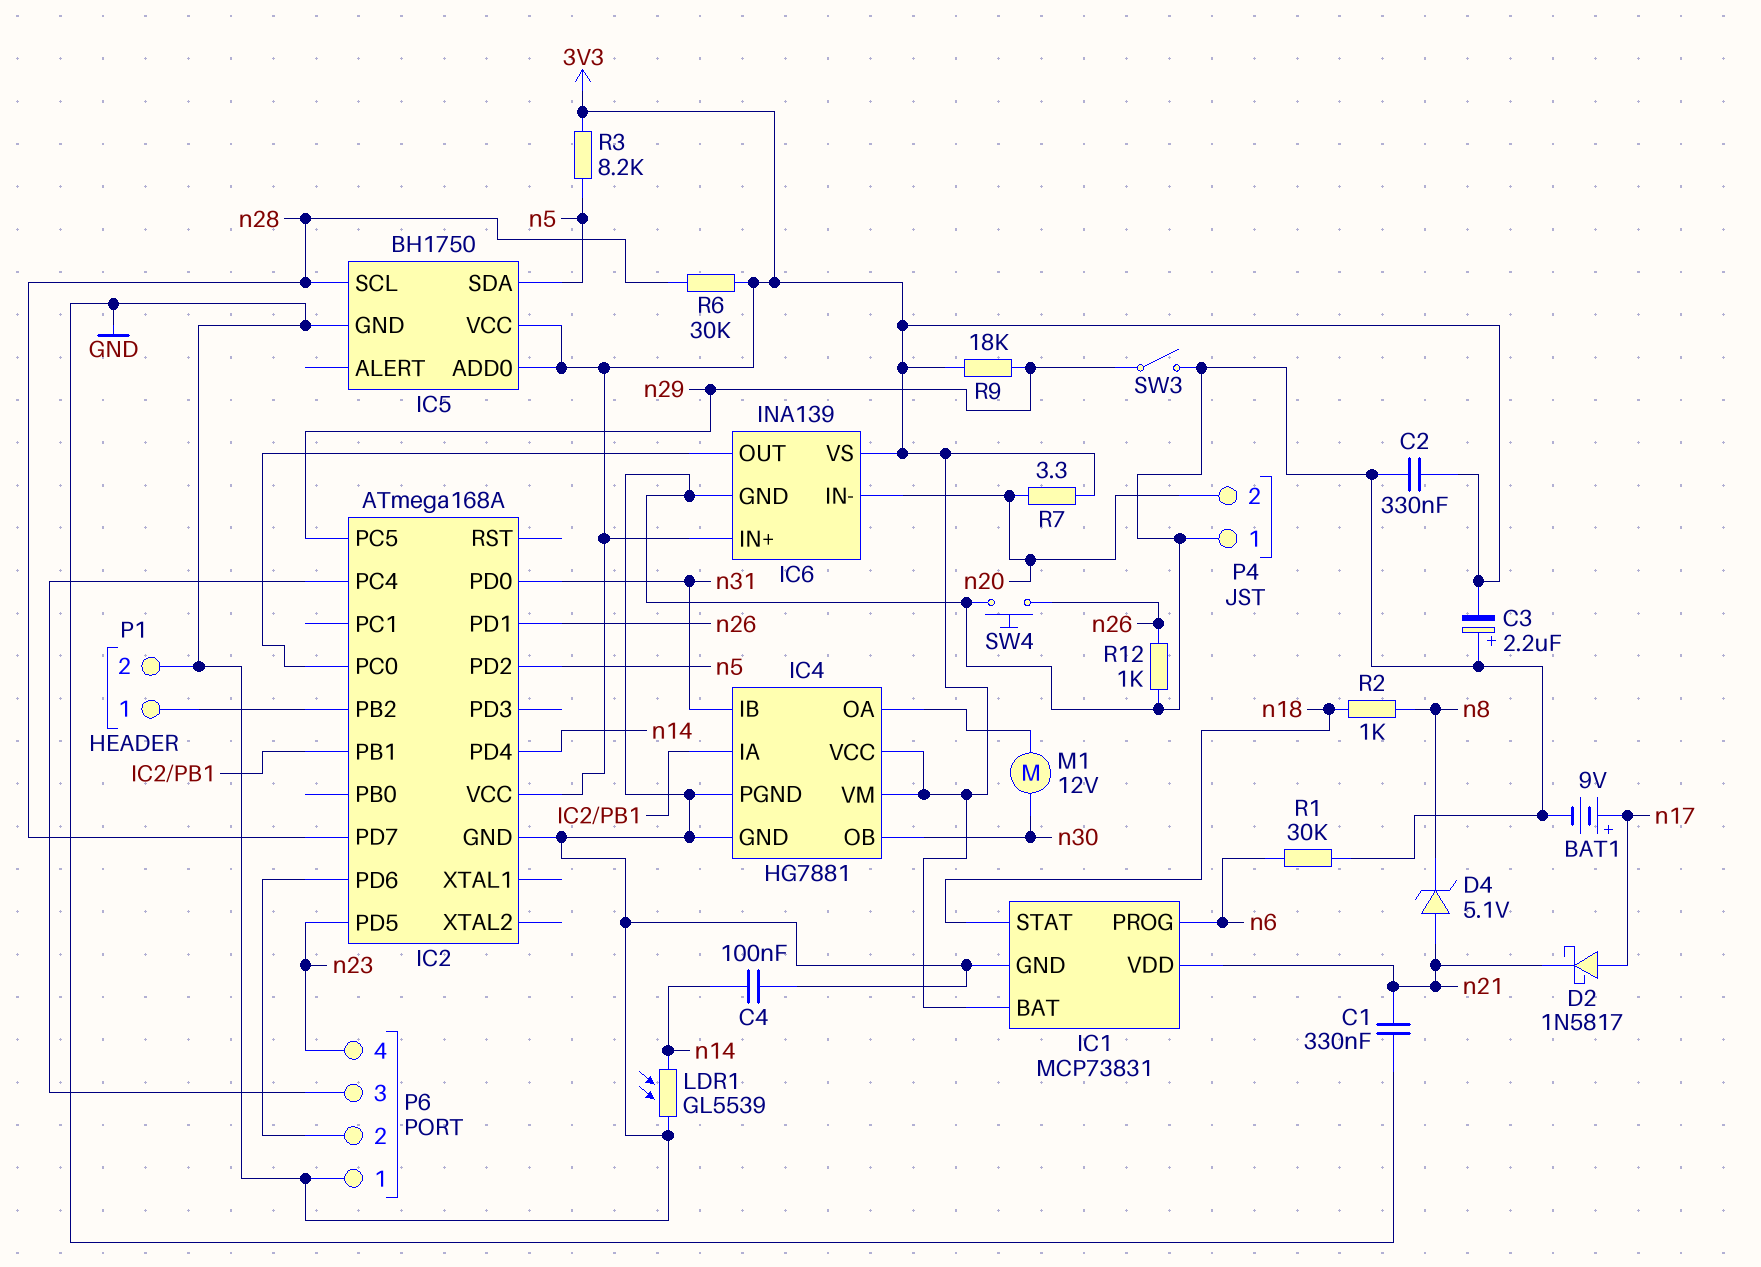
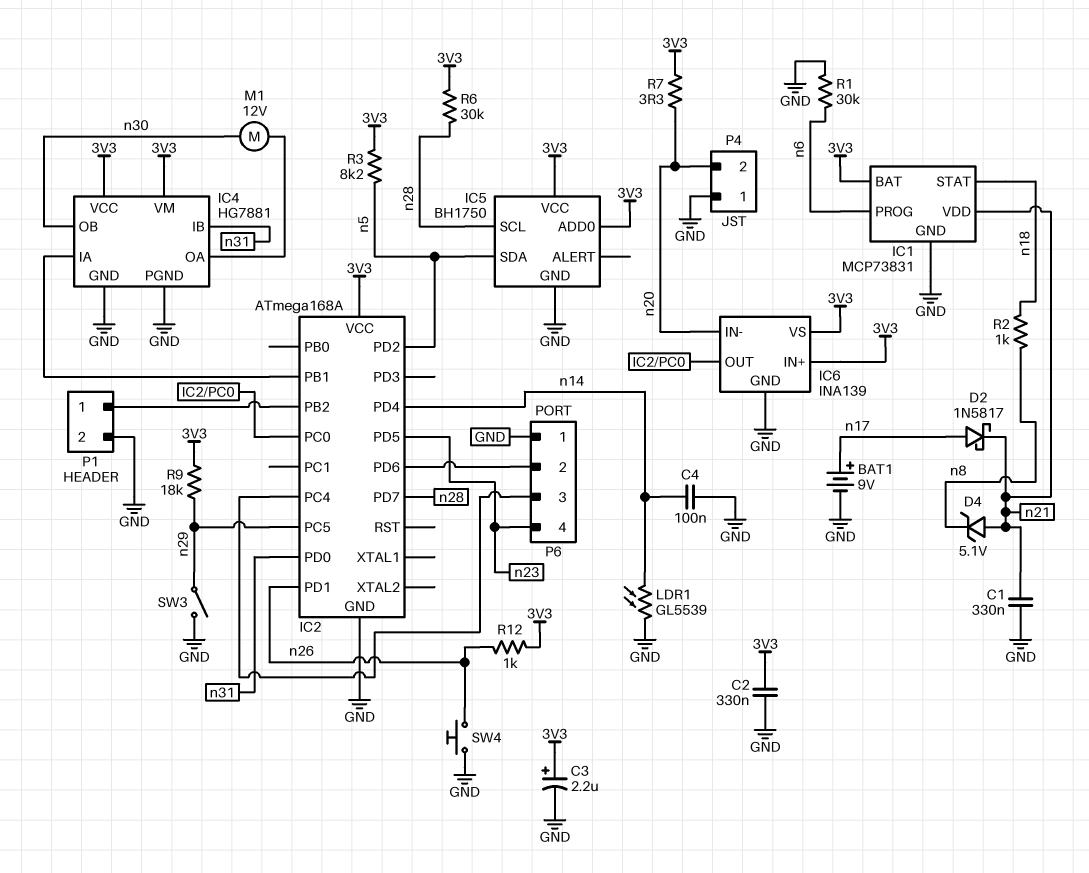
C3: 2.2uF (plus GND, minus 3V3) -> 2.2uF (plus 3V3, minus GND)
R12: 1k (GND, n26) -> 1k (3V3, n26)

